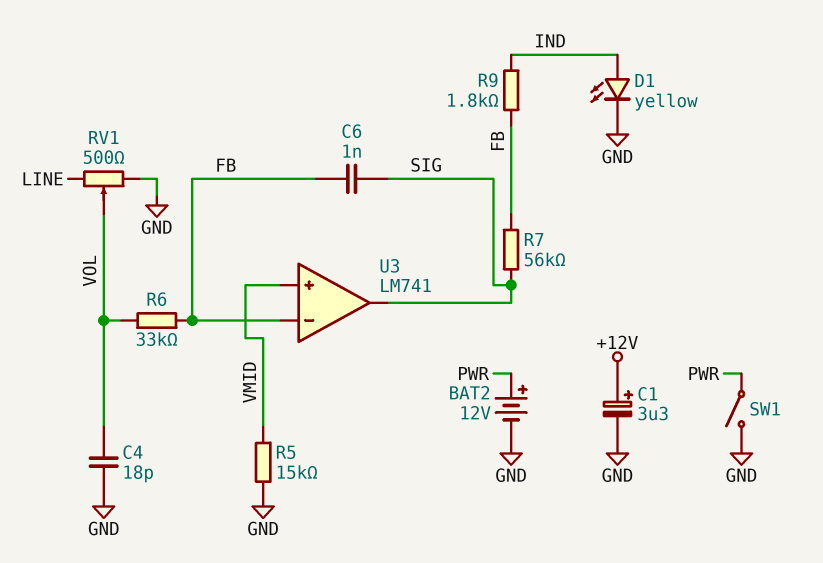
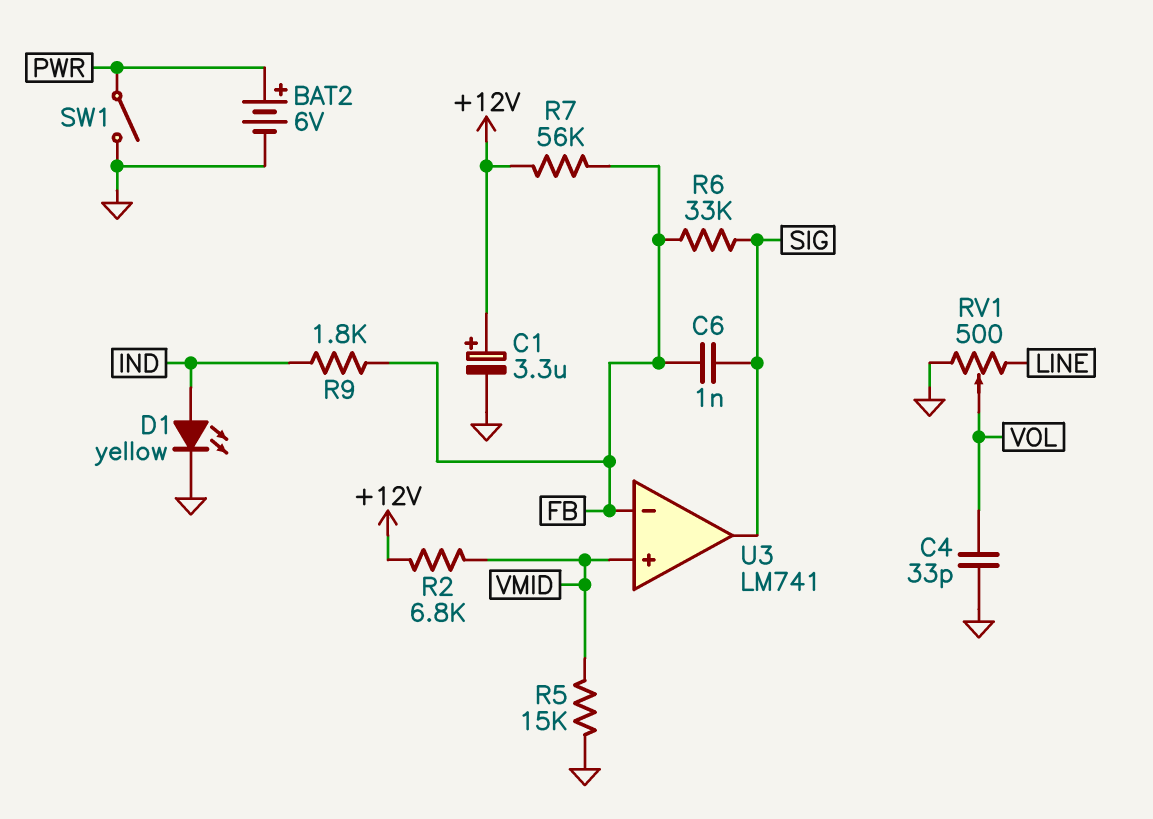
BAT2: 12V (plus PWR, minus GND) -> 6V (plus PWR, minus GND)
C4: 18pF (GND, VOL) -> 33pF (GND, VOL)
R2: none -> 6.8k (+12V, VMID)
R6: 33k (FB, VOL) -> 33k (FB, SIG)
R7: 56k (FB, SIG) -> 56k (+12V, FB)

